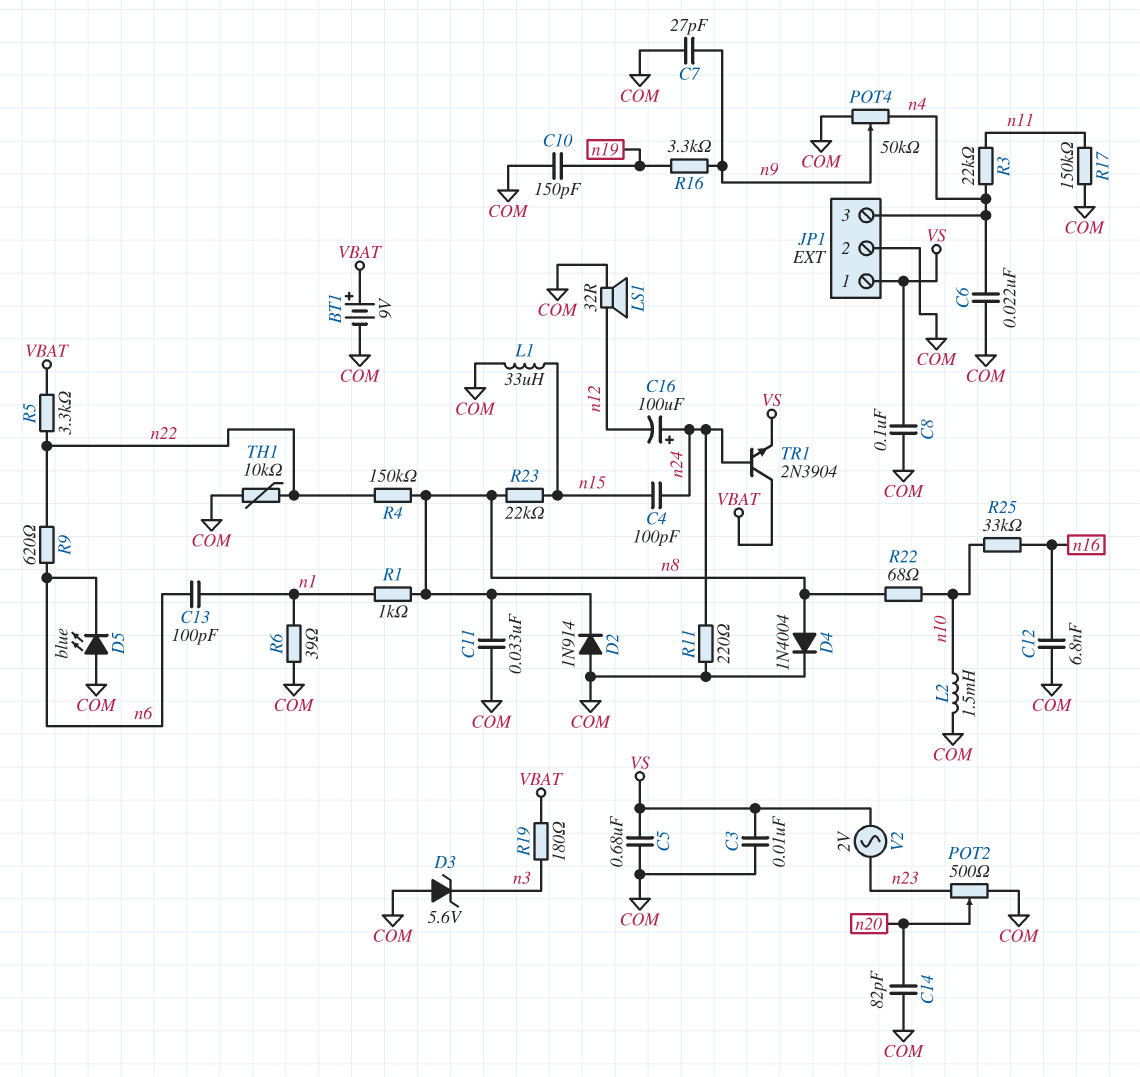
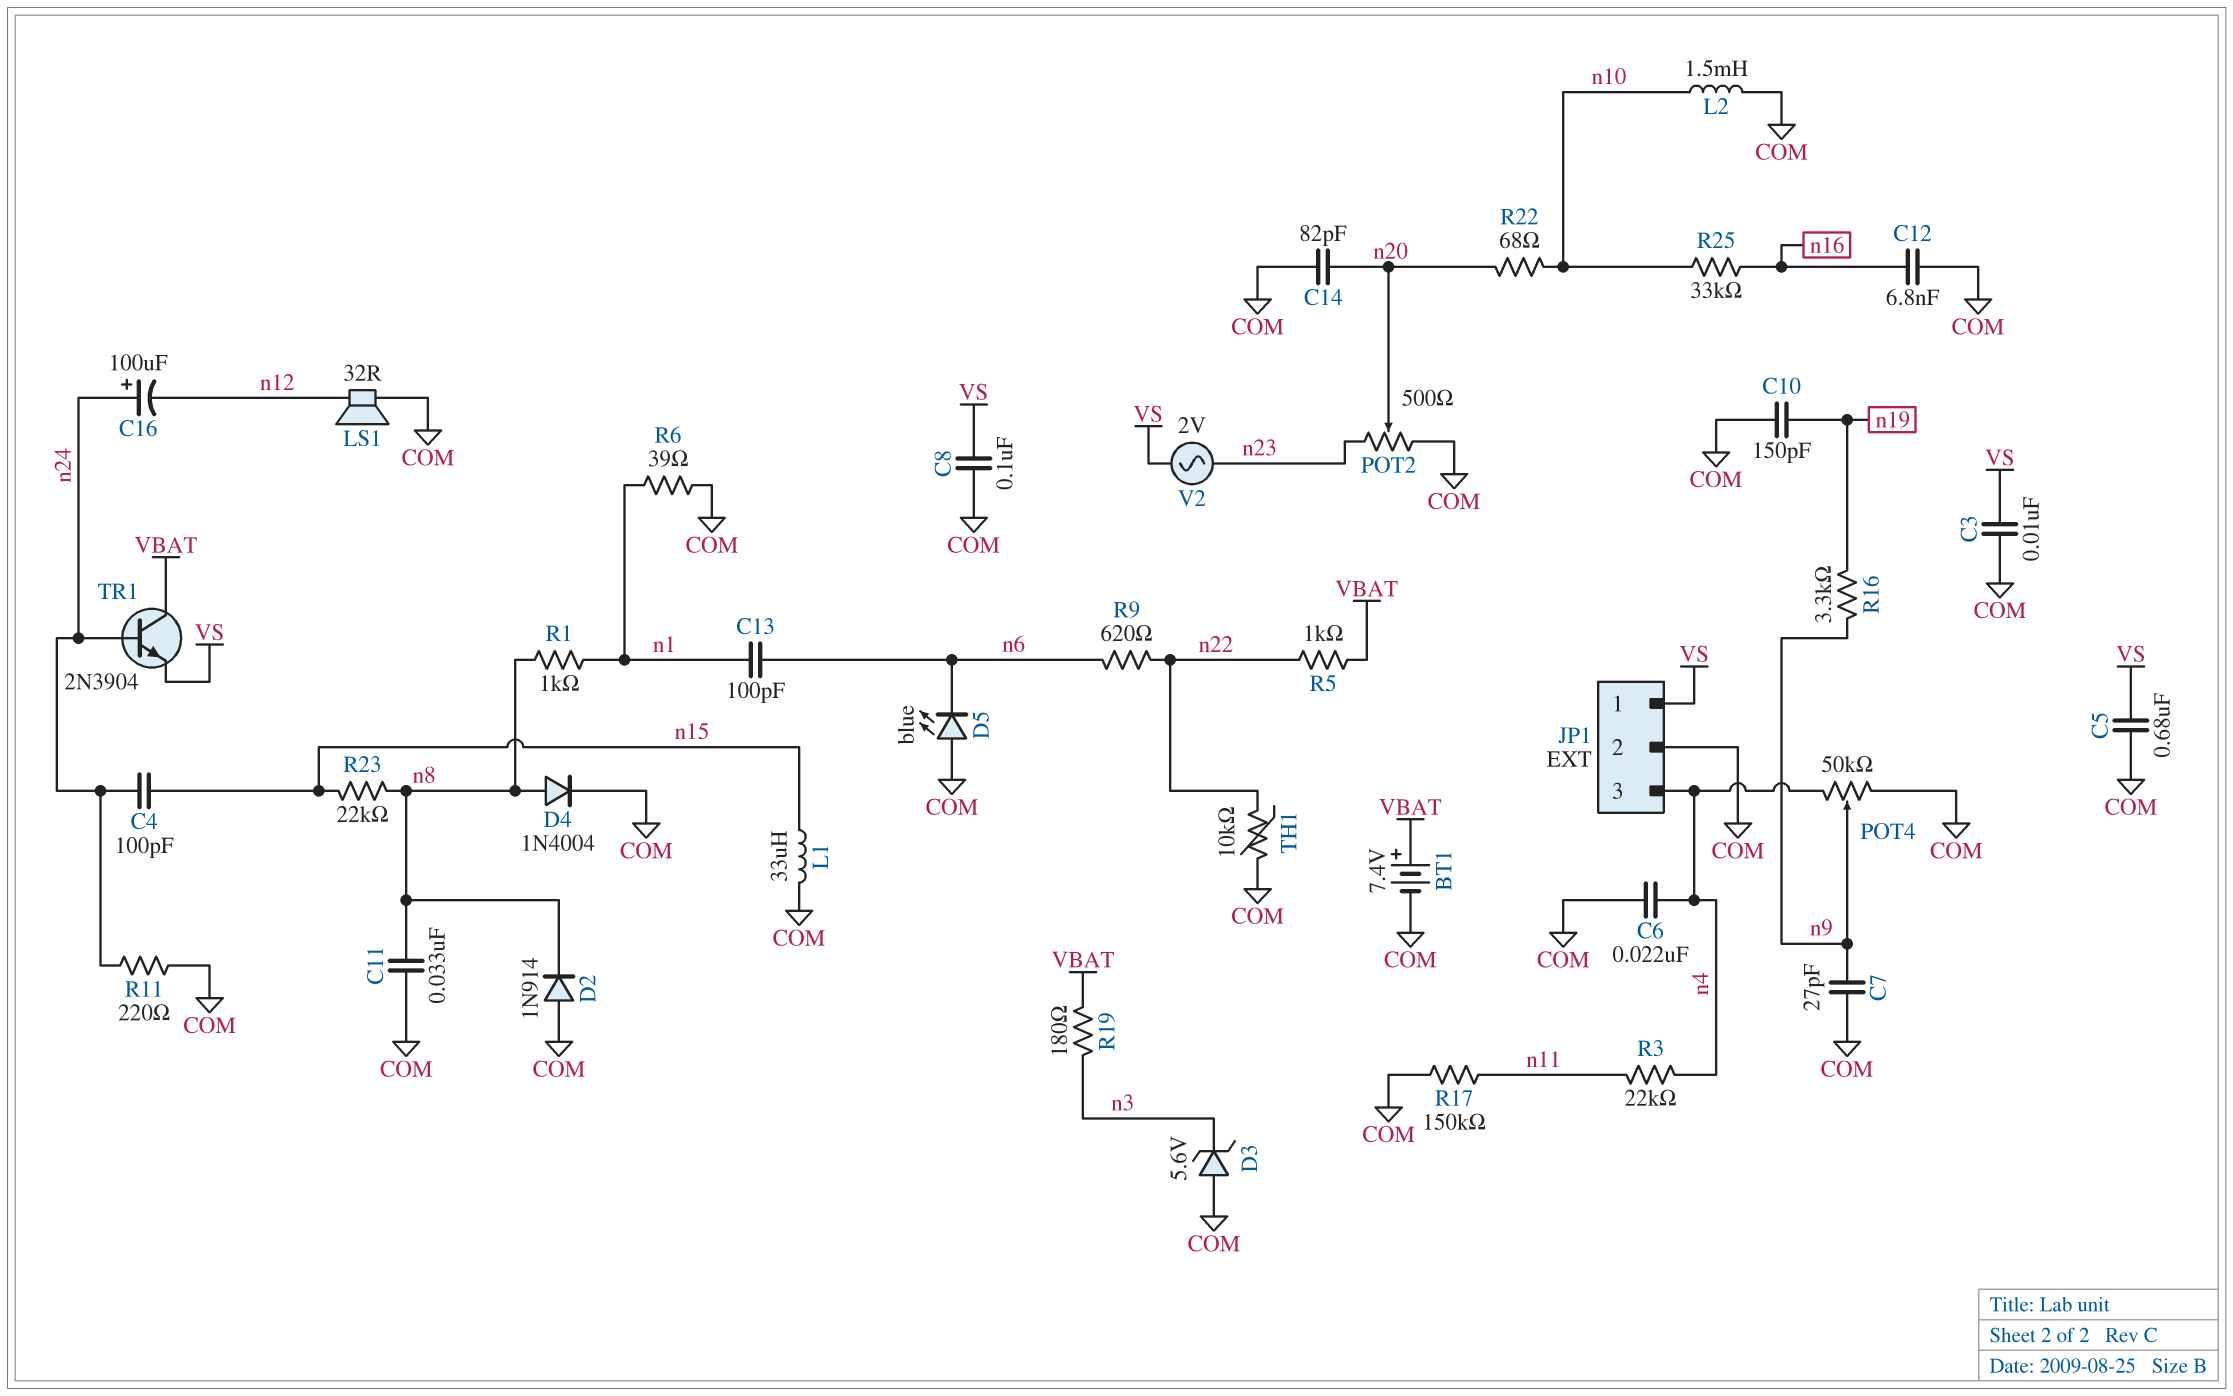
BT1: 9V (plus VBAT, minus COM) -> 7.4V (plus VBAT, minus COM)
R4: 150k (n8, n22) -> none
R5: 3.3k (VBAT, n22) -> 1k (VBAT, n22)
R22: 68 (n8, n10) -> 68 (n10, n20)

